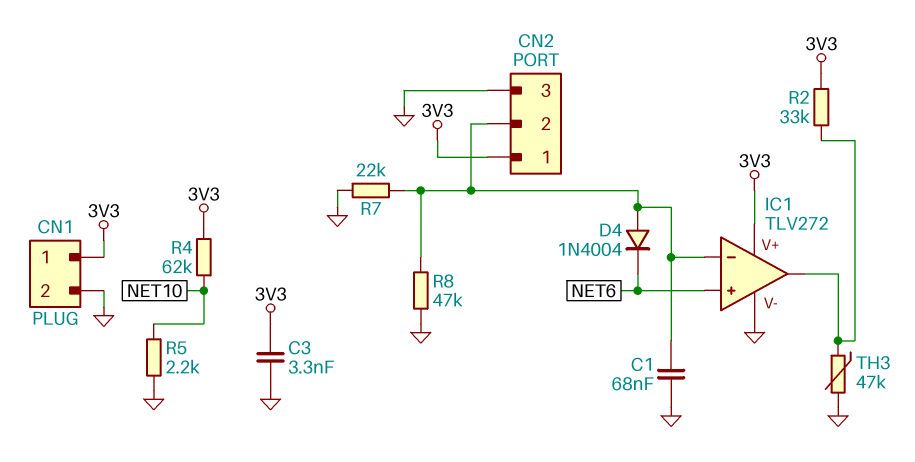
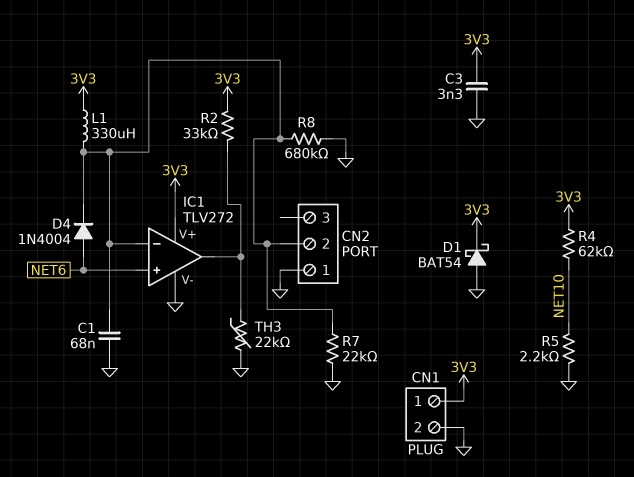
CN2 pin 1: 3V3 -> GND
CN2 pin 3: GND -> none
D1: none -> schottky BAT54 (A GND, K 3V3)
D4: diode 1N4004 (A CN2/2, K NET6) -> diode 1N4004 (A NET6, K CN2/2)
L1: none -> 330uH (3V3, CN2/2)
R8: 47k (CN2/2, GND) -> 680k (CN2/2, GND)
TH3: 47k (GND, IC1/out) -> 22k (GND, IC1/out)

